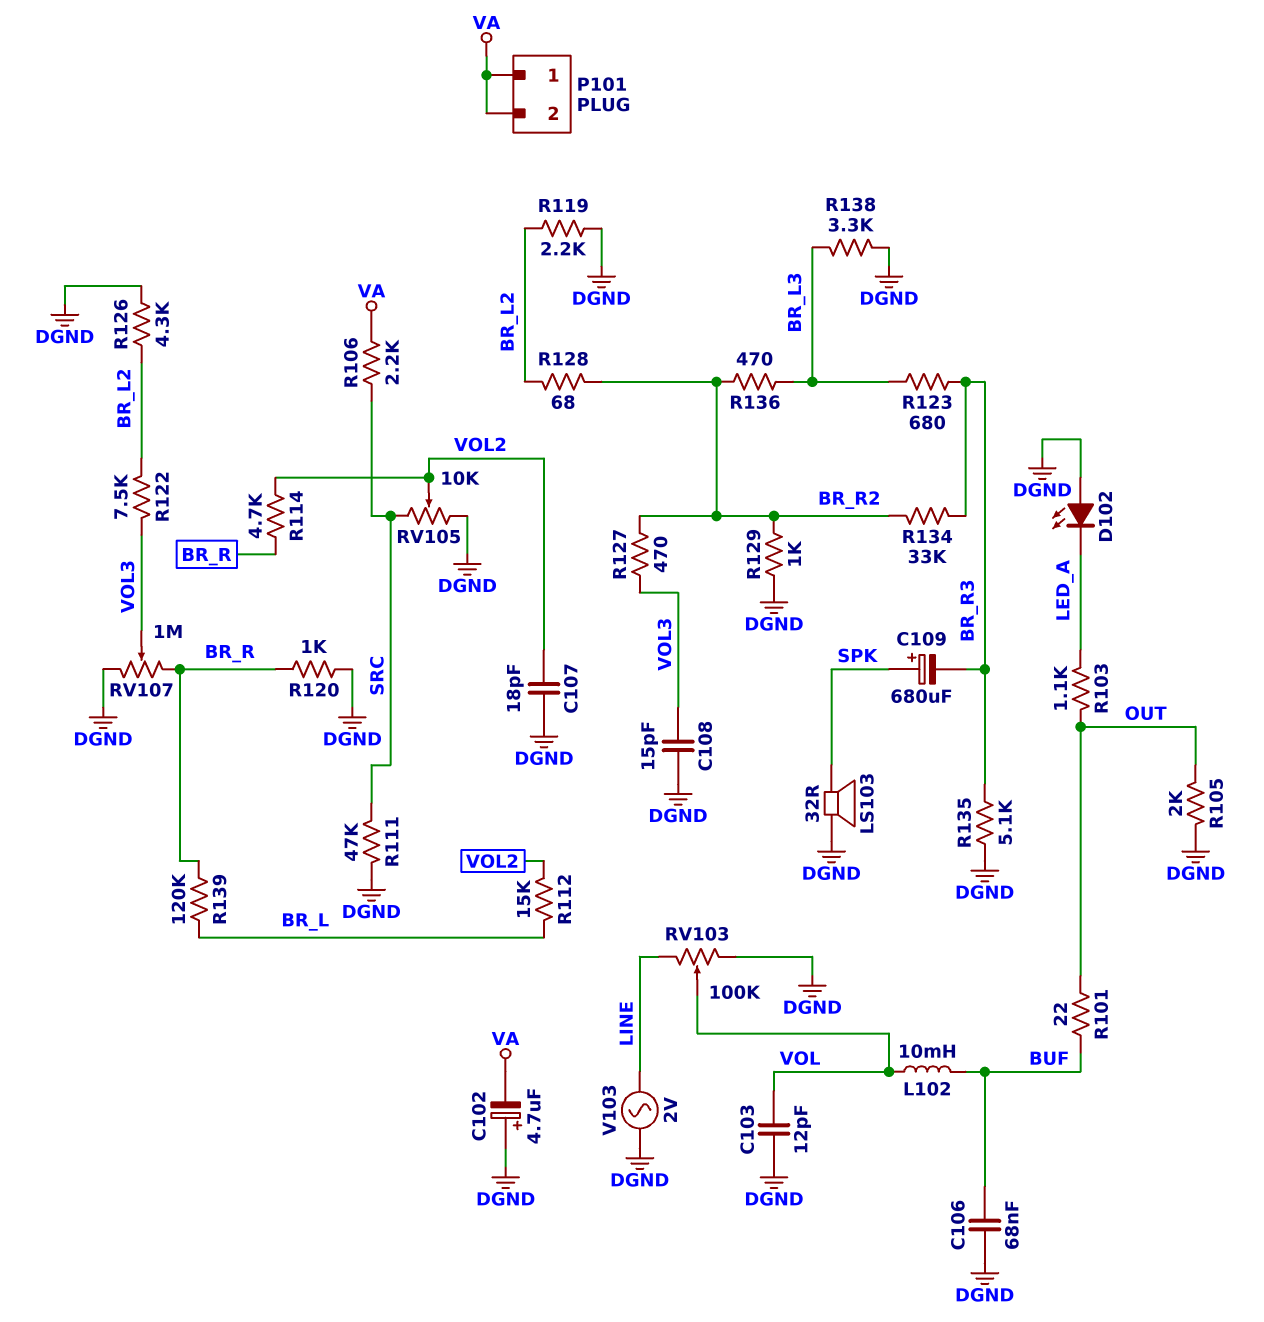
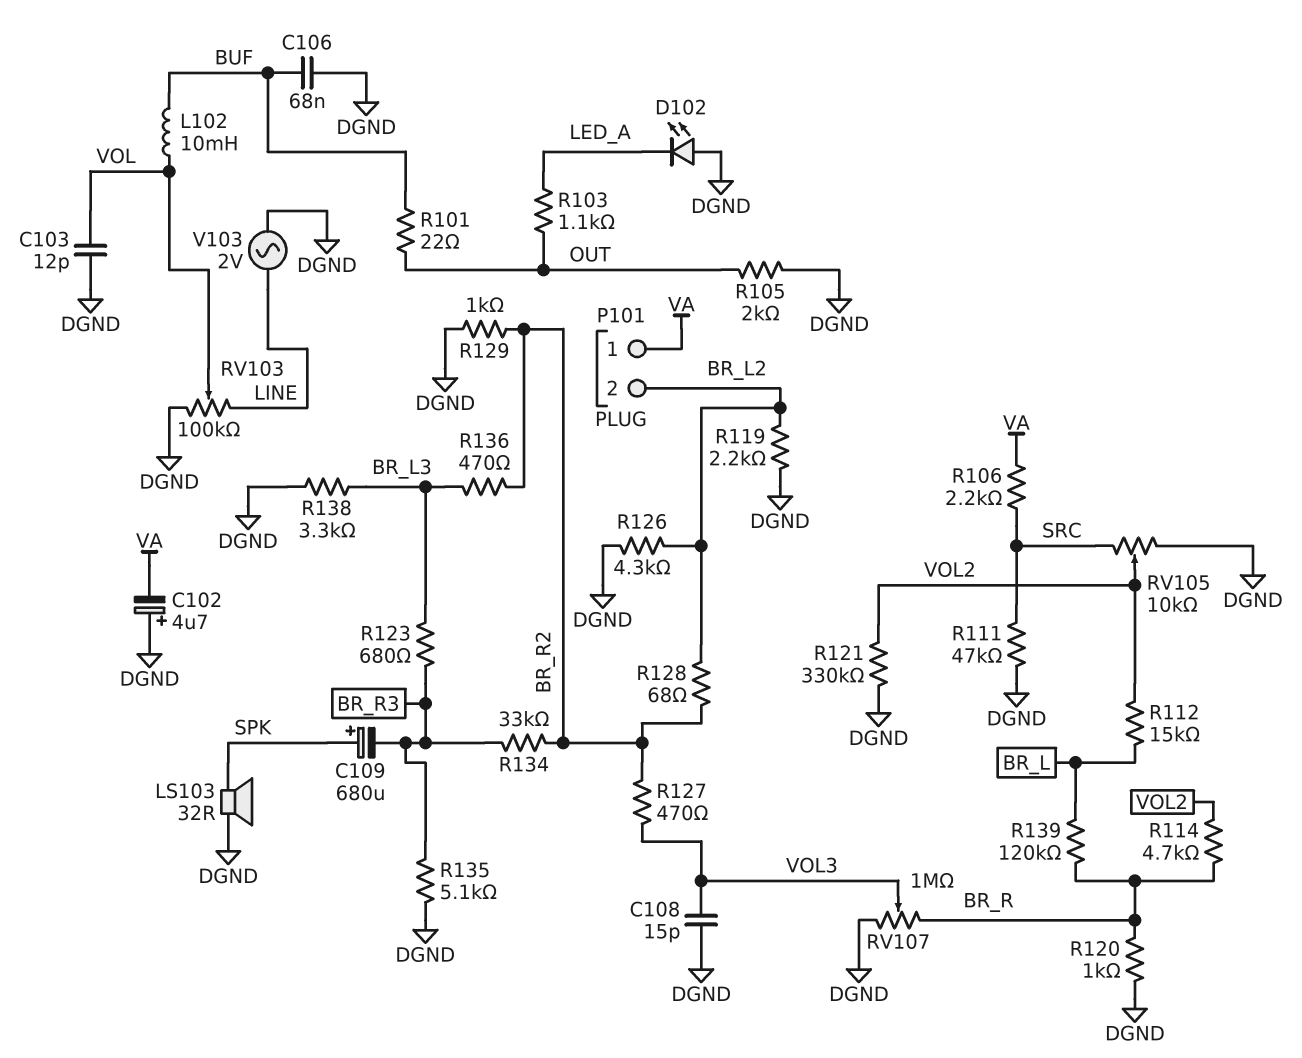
C107: 18pF (DGND, VOL2) -> none
P101 pin 2: VA -> BR_L2
R121: none -> 330k (DGND, VOL2)
R122: 7.5k (BR_L2, VOL3) -> none

